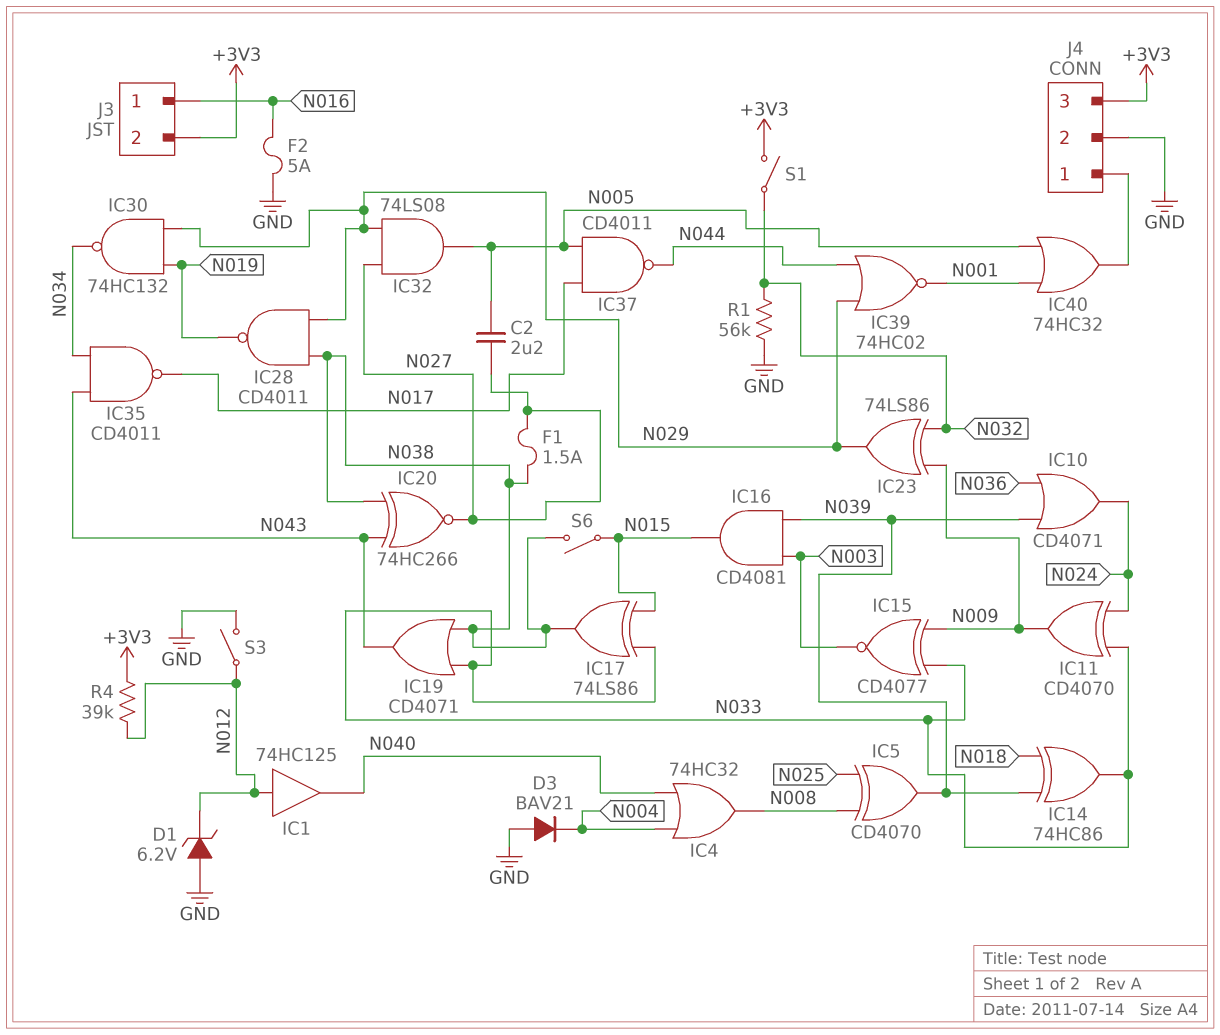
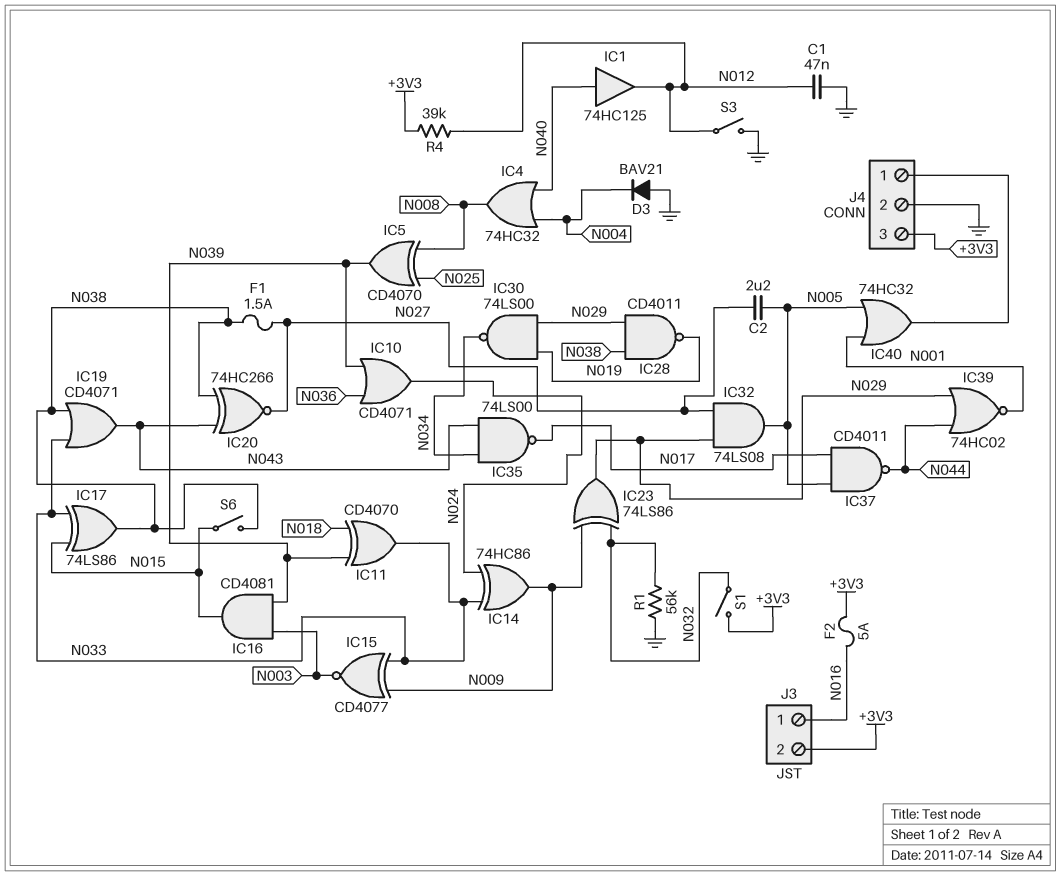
C1: none -> 47nF (GND, N012)
D1: zener 6.2V (A GND, K N012) -> none
F2: 5A (GND, N016) -> 5A (+3V3, N016)
IC1: buffer 74HC125 (in N012, out N040) -> buffer 74HC125 (in N040, out N012)
IC11: XOR CD4070 (in N024, in N033, out N009) -> XOR CD4070 (in N018, in N039, out N033)
IC14: XOR 74HC86 (in N018, in N039, out N033) -> XOR 74HC86 (in N024, in N033, out N009)
IC30: NAND 74HC132 (in N019, in N029, out N034) -> NAND 74LS00 (in N019, in N029, out N034)
IC35: NAND CD4011 (in N034, in N043, out N017) -> NAND 74LS00 (in N034, in N043, out N017)

